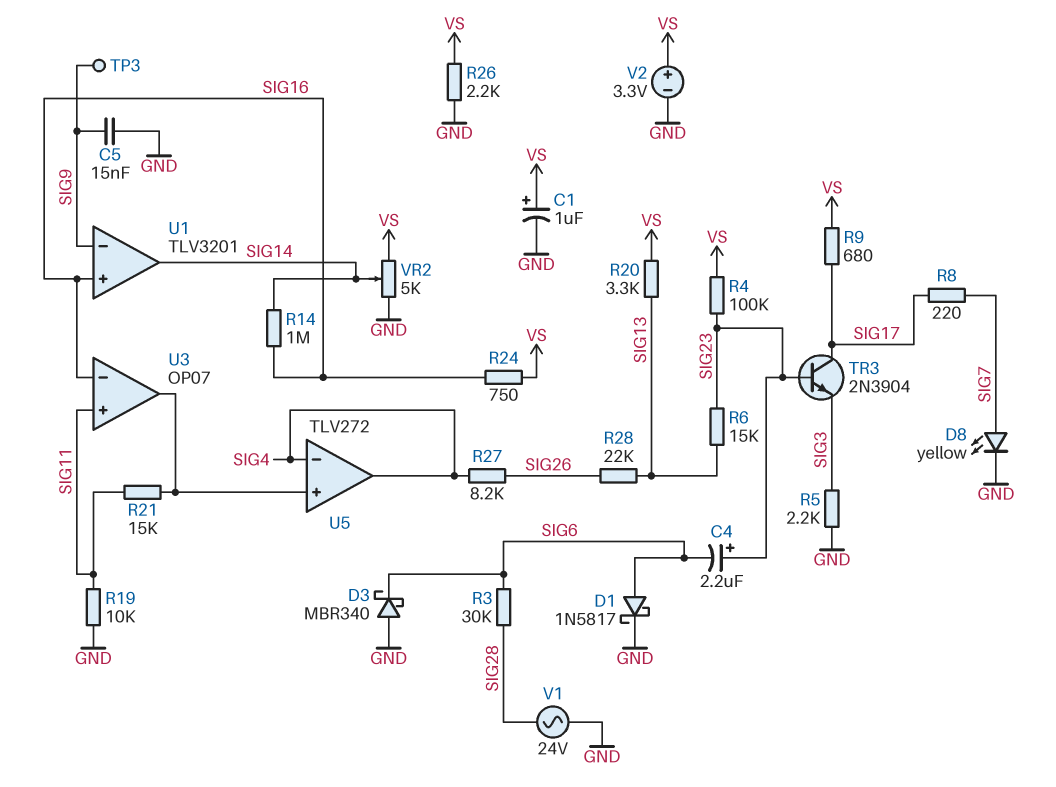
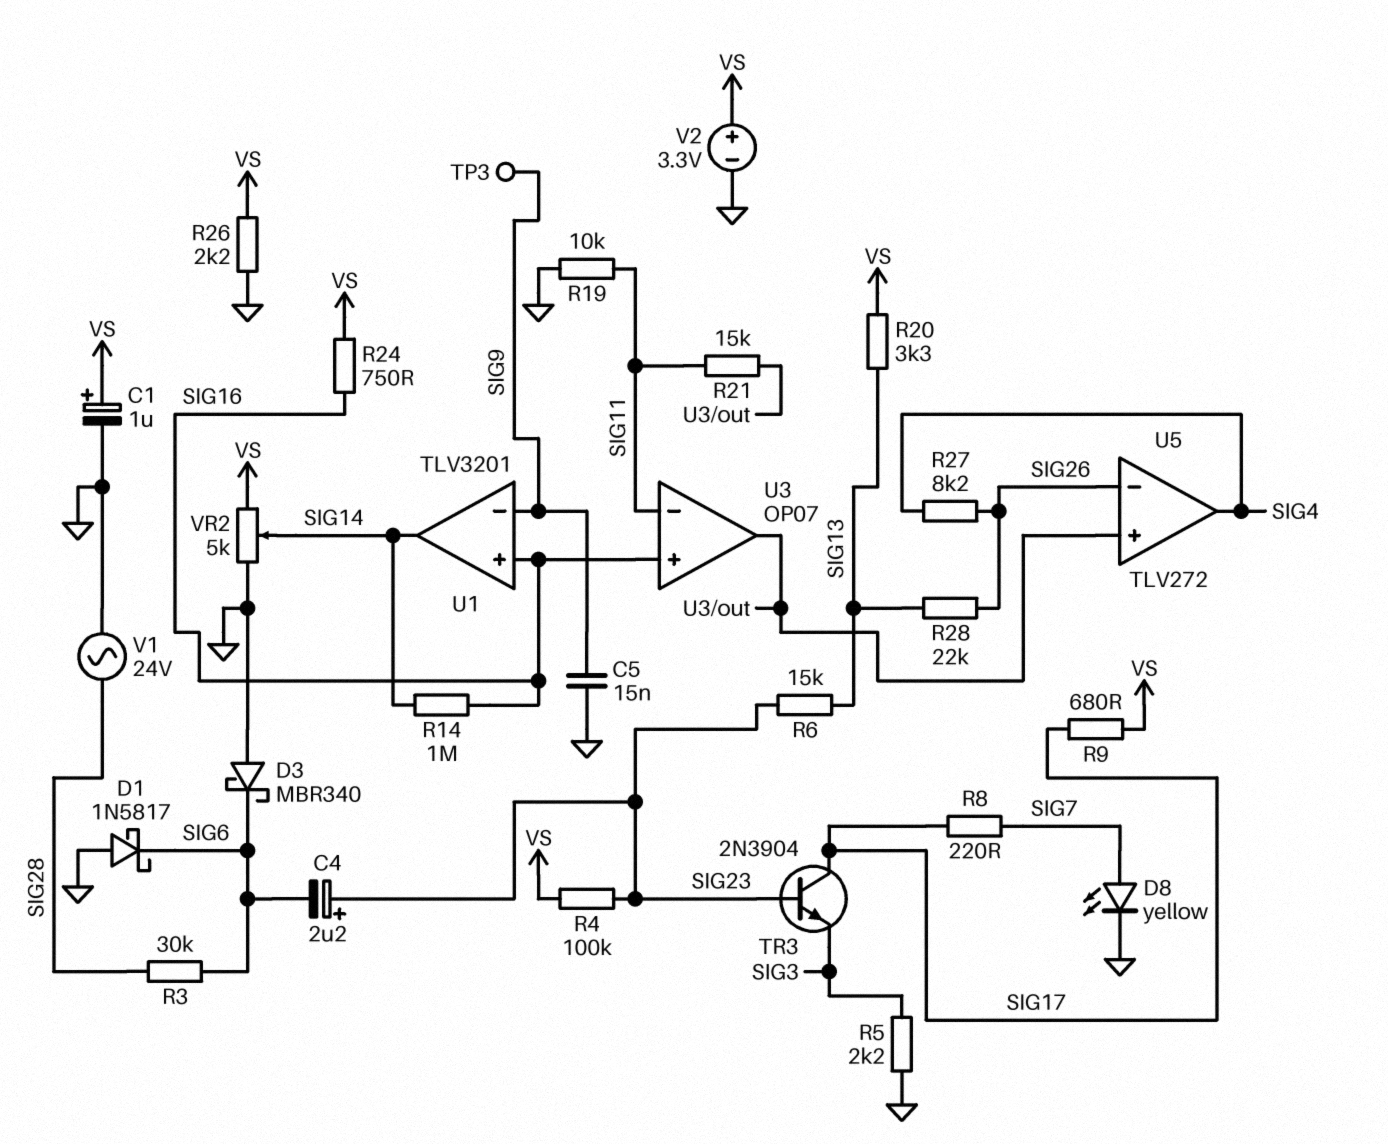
D1: schottky 1N5817 (A SIG6, K GND) -> schottky 1N5817 (A GND, K SIG6)
U3 pin in+: SIG11 -> SIG16
U3 pin in-: SIG16 -> SIG11
U5 pin in-: SIG4 -> SIG26

